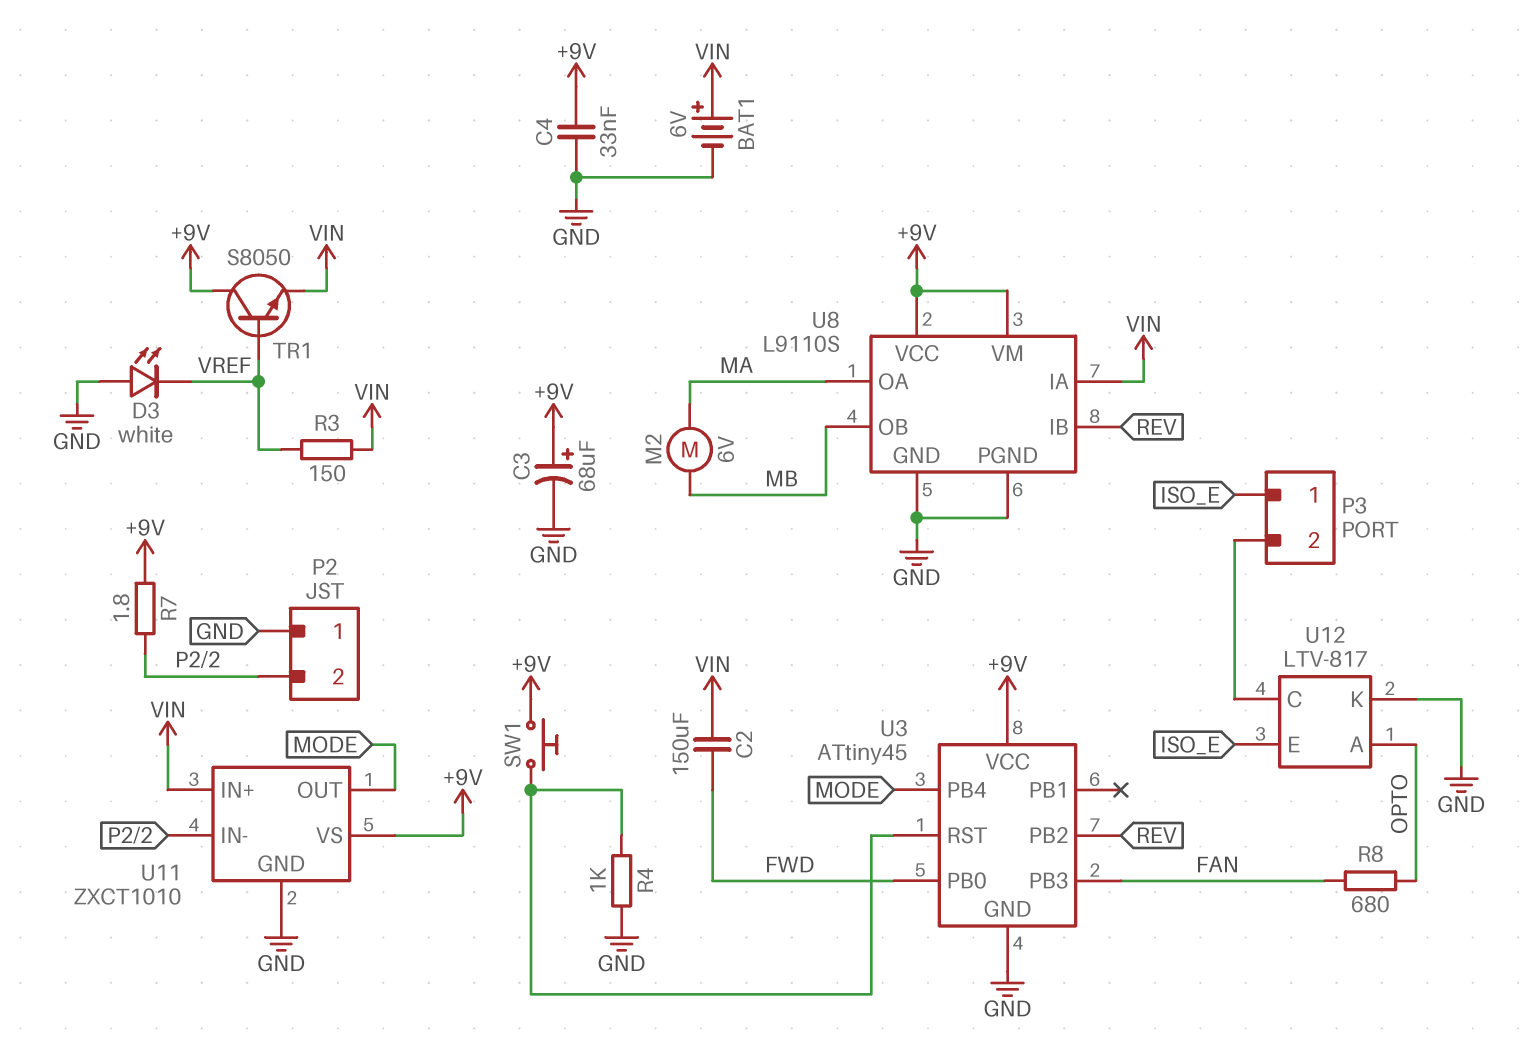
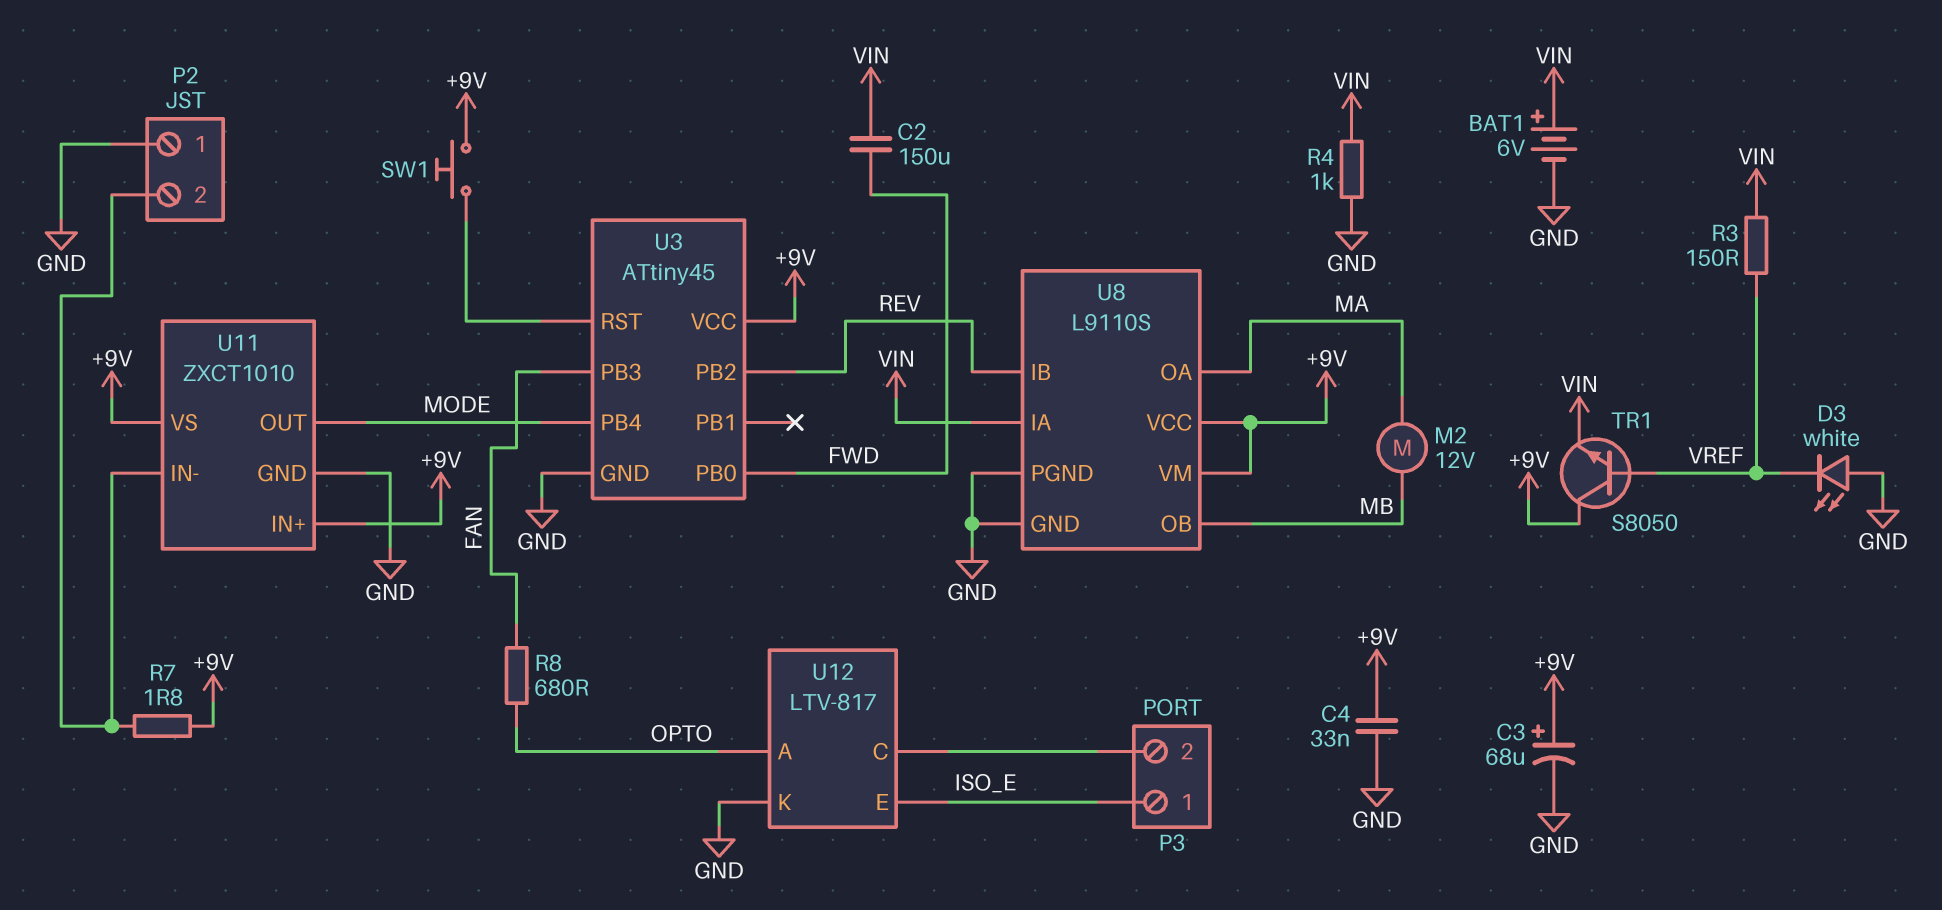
M2: motor 6V (MA, MB) -> motor 12V (MA, MB)
R4: 1k (GND, U3/RST) -> 1k (GND, VIN)
U11 pin IN+: VIN -> +9V

